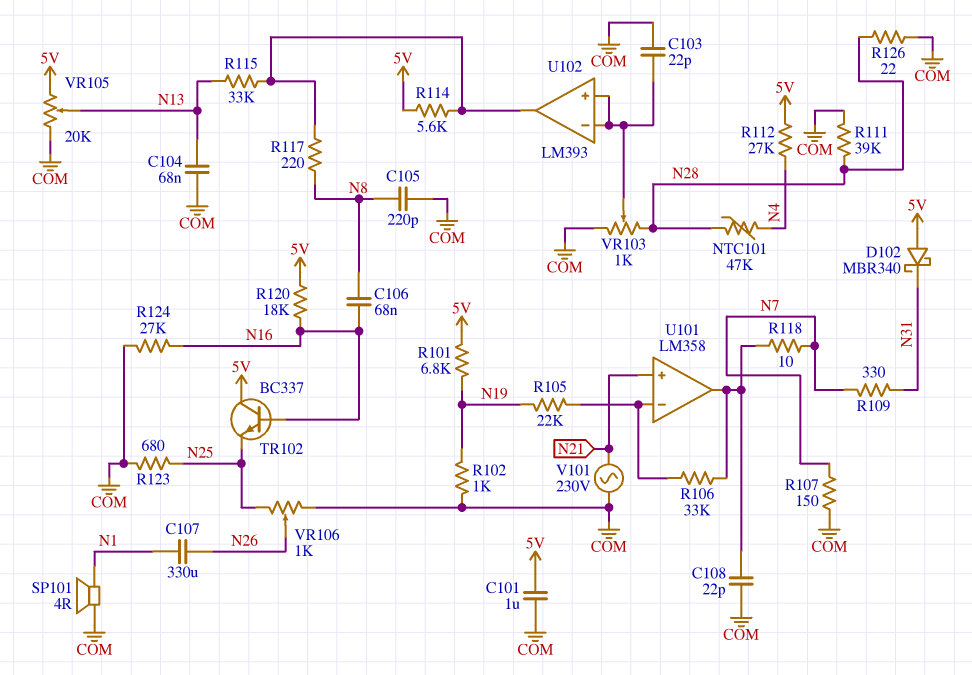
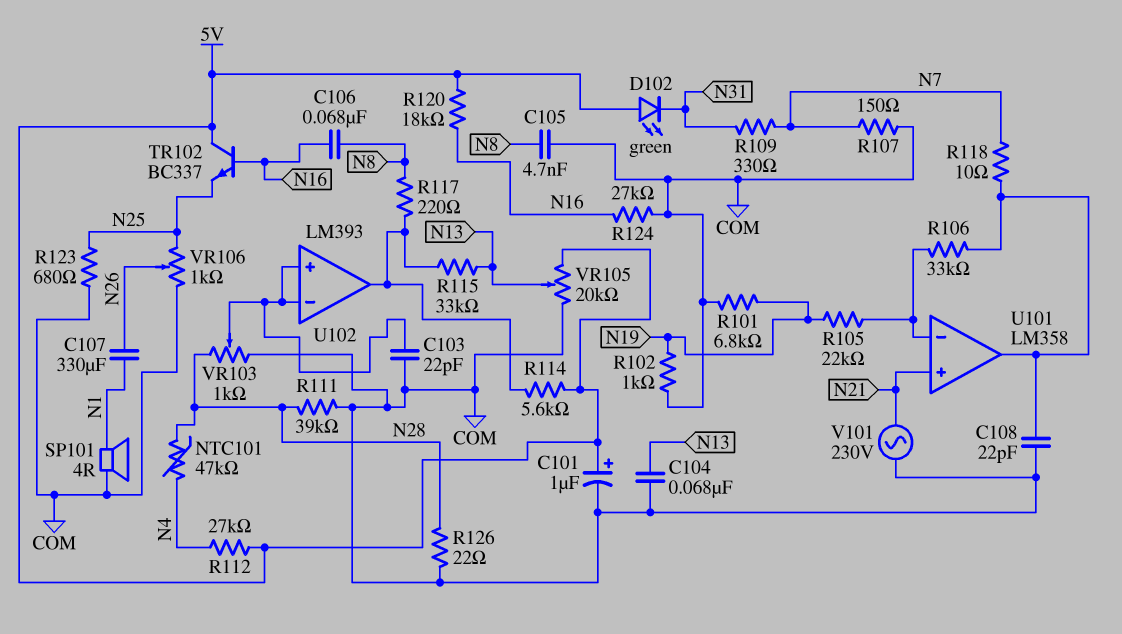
C101: 1uF (5V, COM) -> 1uF (plus 5V, minus COM)
C105: 220pF (COM, N8) -> 4.7nF (COM, N8)
D102: schottky MBR340 (A 5V, K N31) -> LED green (A 5V, K N31)
R101: 6.8k (5V, N19) -> 6.8k (COM, N19)

